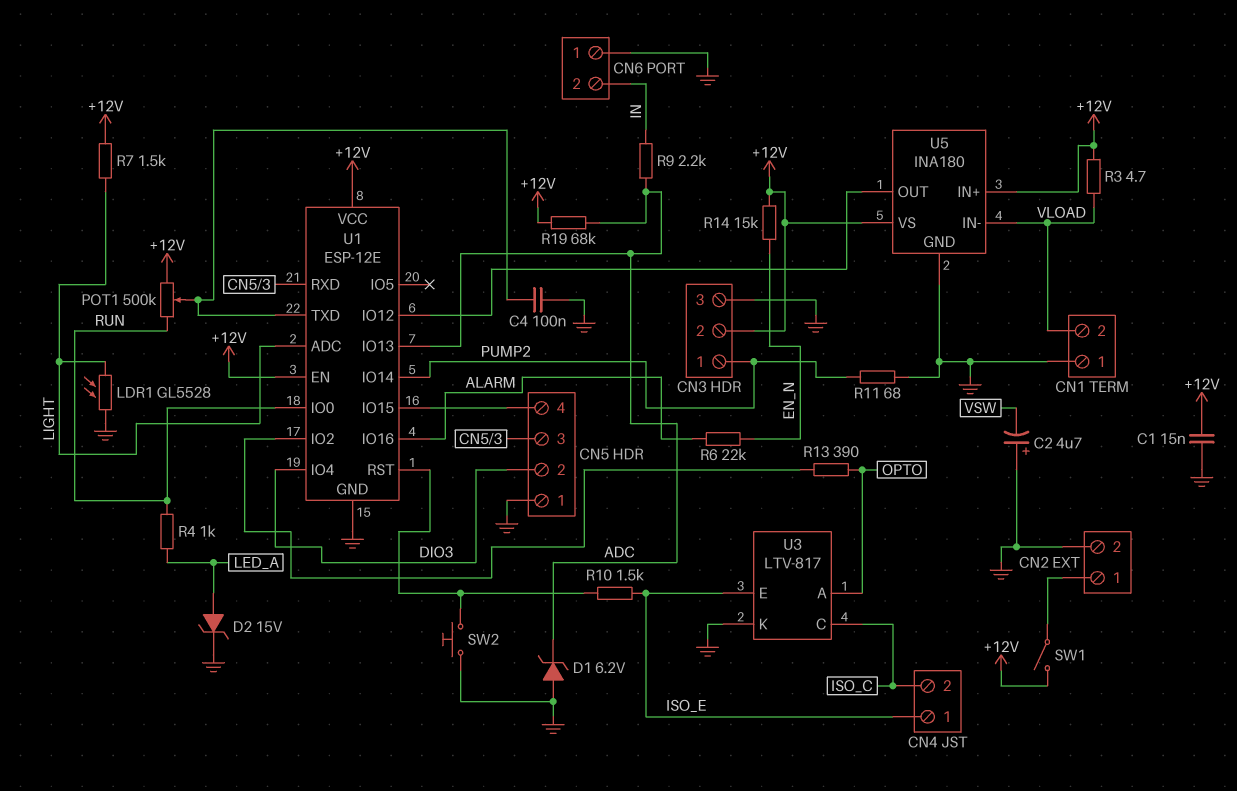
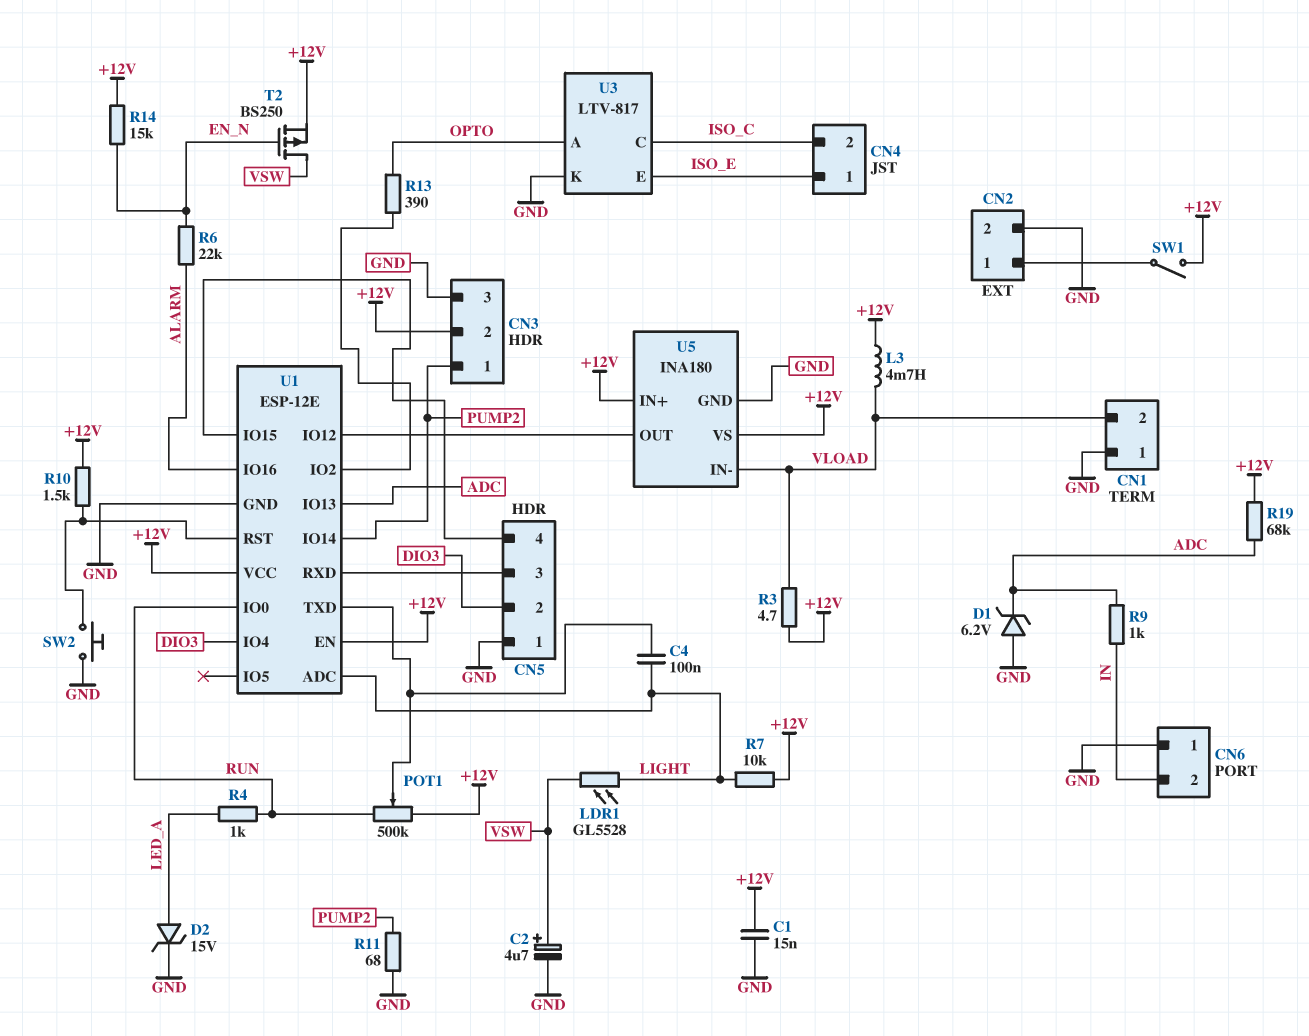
C2: 4.7uF (plus GND, minus VSW) -> 4.7uF (plus VSW, minus GND)
C4: 100nF (GND, U1/TXD) -> 100nF (LIGHT, U1/TXD)
L3: none -> 4.7mH (+12V, VLOAD)
LDR1: GL5528 (GND, LIGHT) -> GL5528 (LIGHT, VSW)
R7: 1.5k (+12V, LIGHT) -> 10k (+12V, LIGHT)
R9: 2.2k (ADC, IN) -> 1k (ADC, IN)
R10: 1.5k (ISO_E, U1/RST) -> 1.5k (+12V, U1/RST)
T2: none -> PMOS BS250 (G EN_N, D VSW, S +12V)

